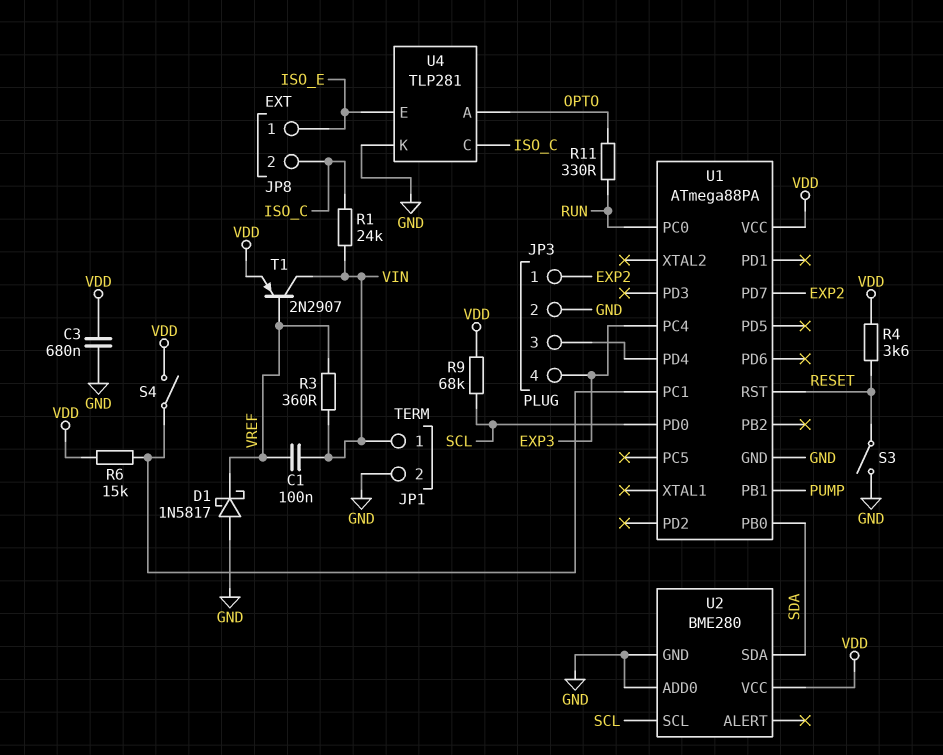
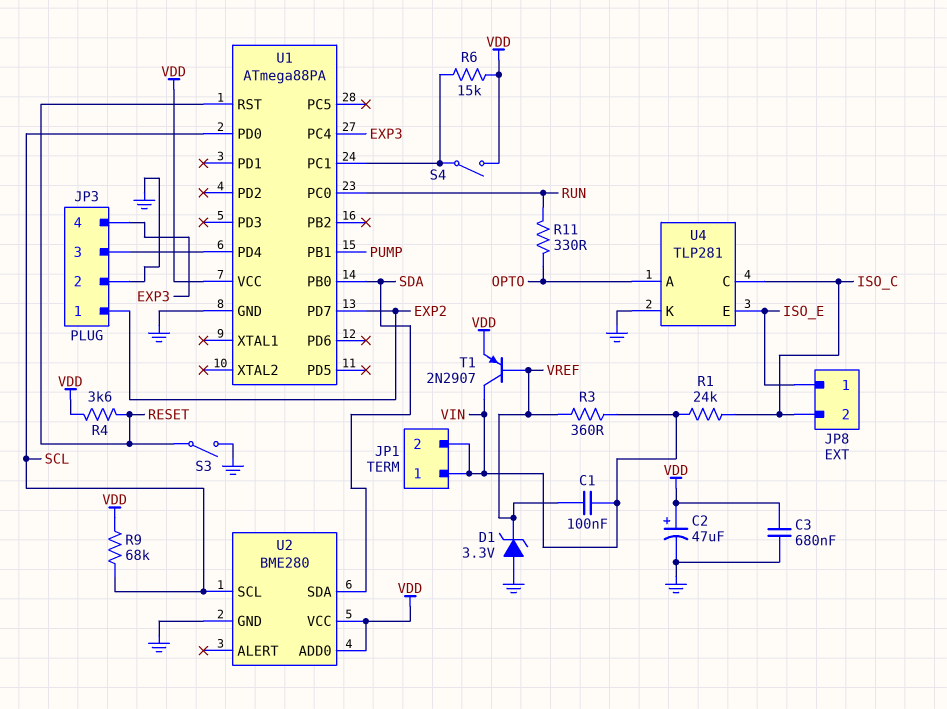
C2: none -> 47uF (plus VDD, minus GND)
D1: schottky 1N5817 (A GND, K VREF) -> zener 3.3V (A GND, K VREF)
JP1 pin 2: GND -> VIN
U2 pin ADD0: GND -> VDD

